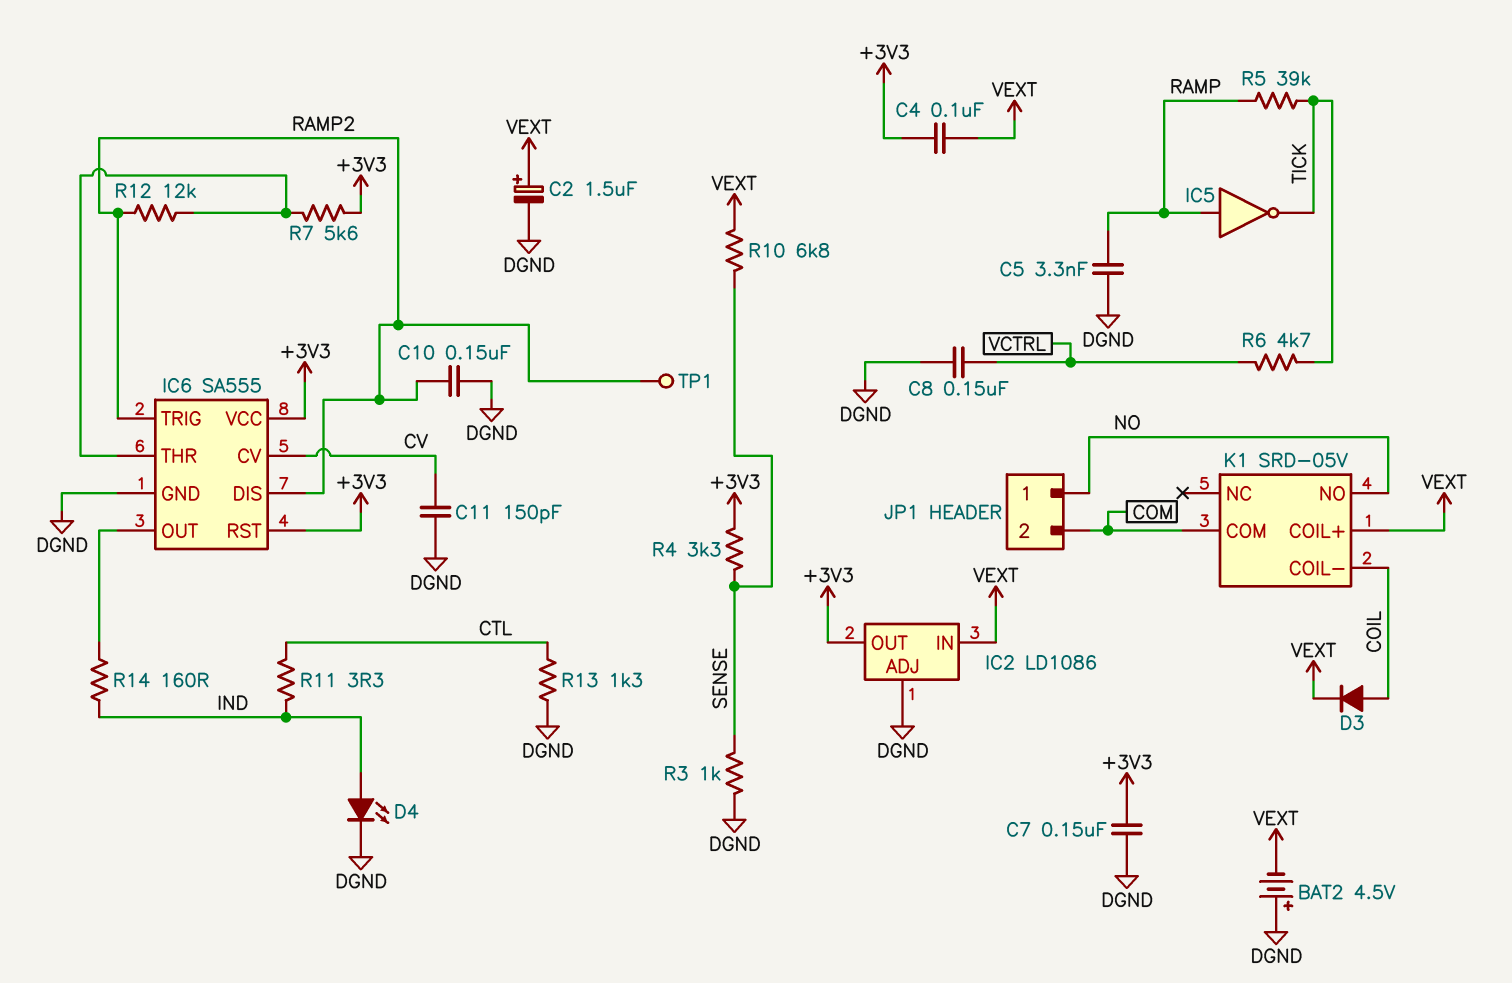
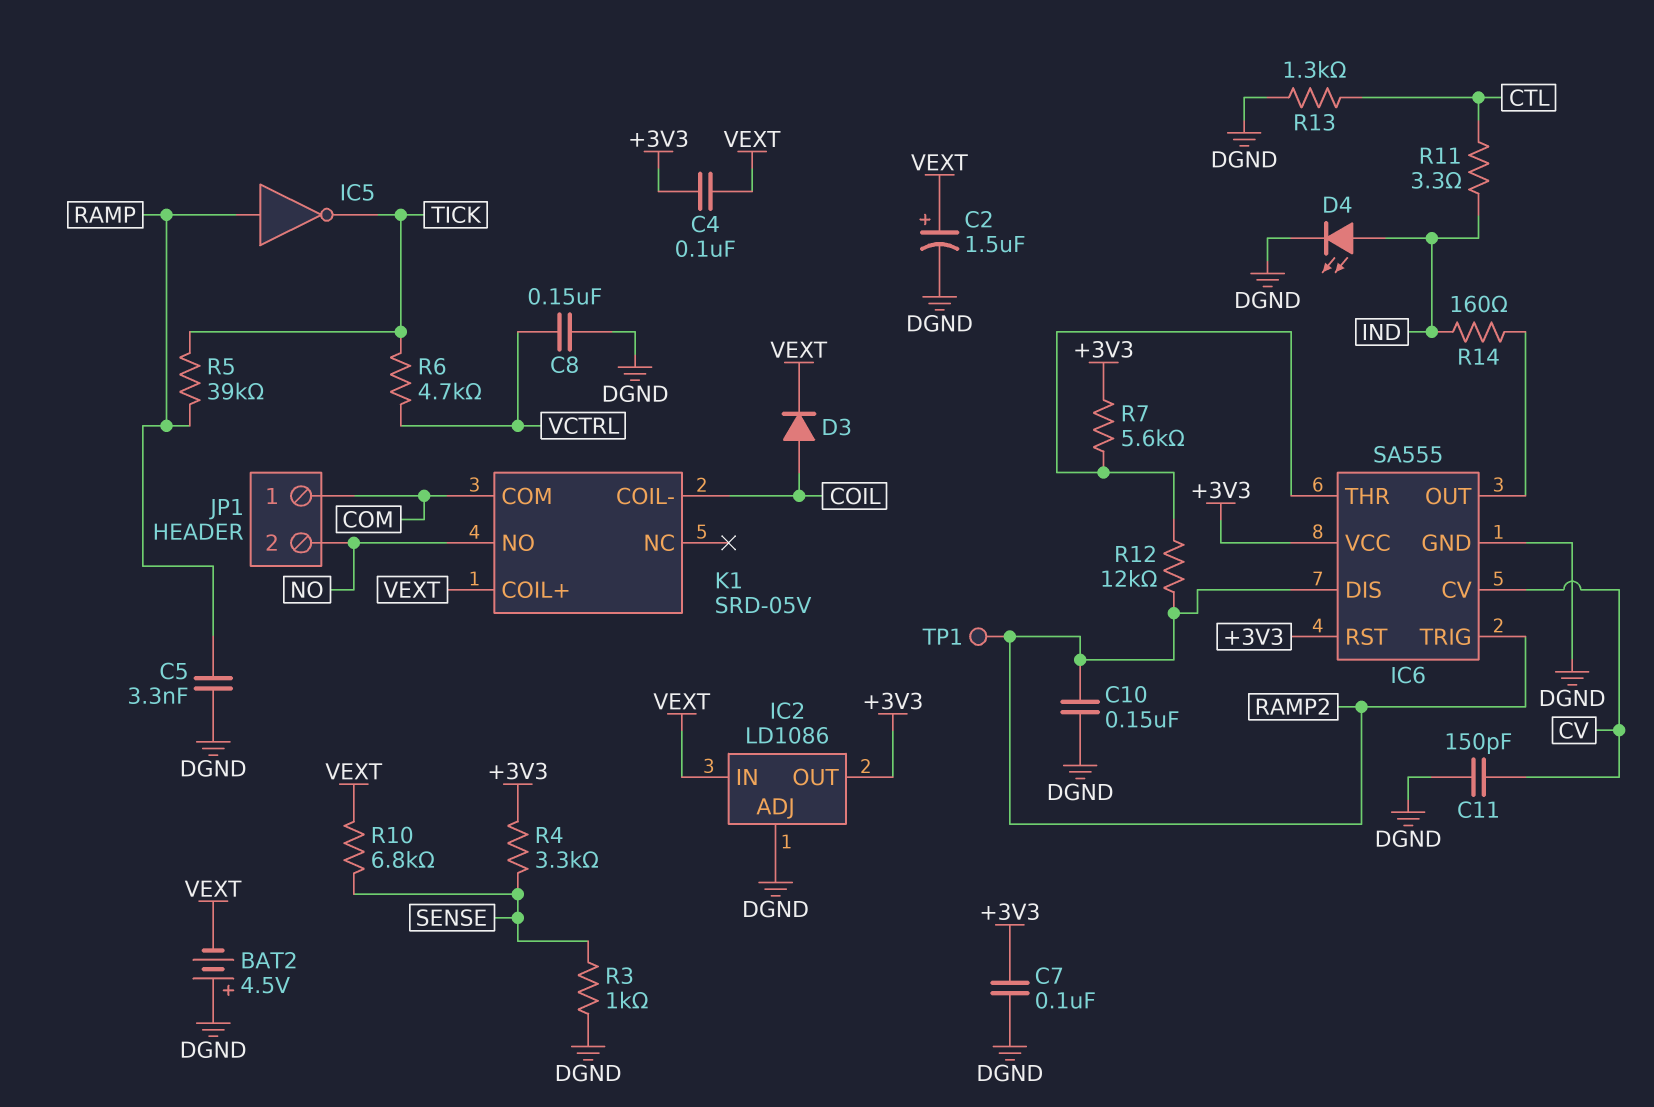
C7: 150nF (+3V3, DGND) -> 100nF (+3V3, DGND)
JP1 pin 1: NO -> COM
JP1 pin 2: COM -> NO

